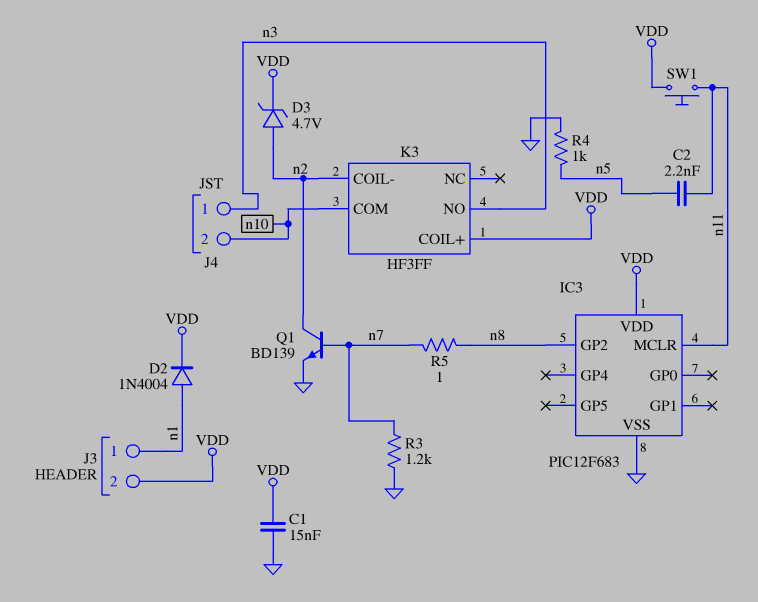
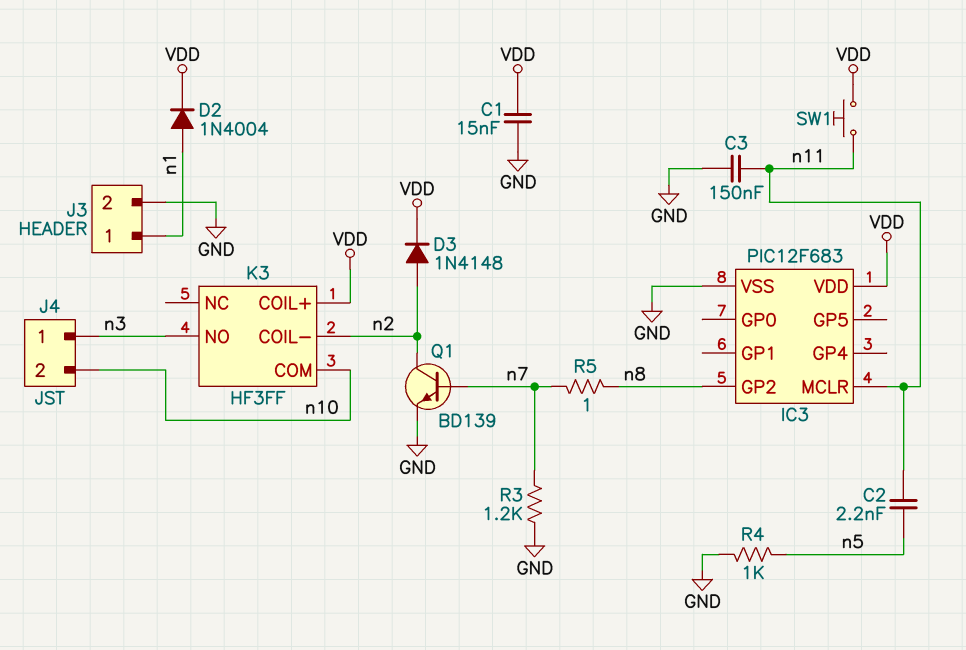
C3: none -> 150nF (GND, n11)
D3: zener 4.7V (A n2, K VDD) -> diode 1N4148 (A n2, K VDD)
J3 pin 2: VDD -> GND

